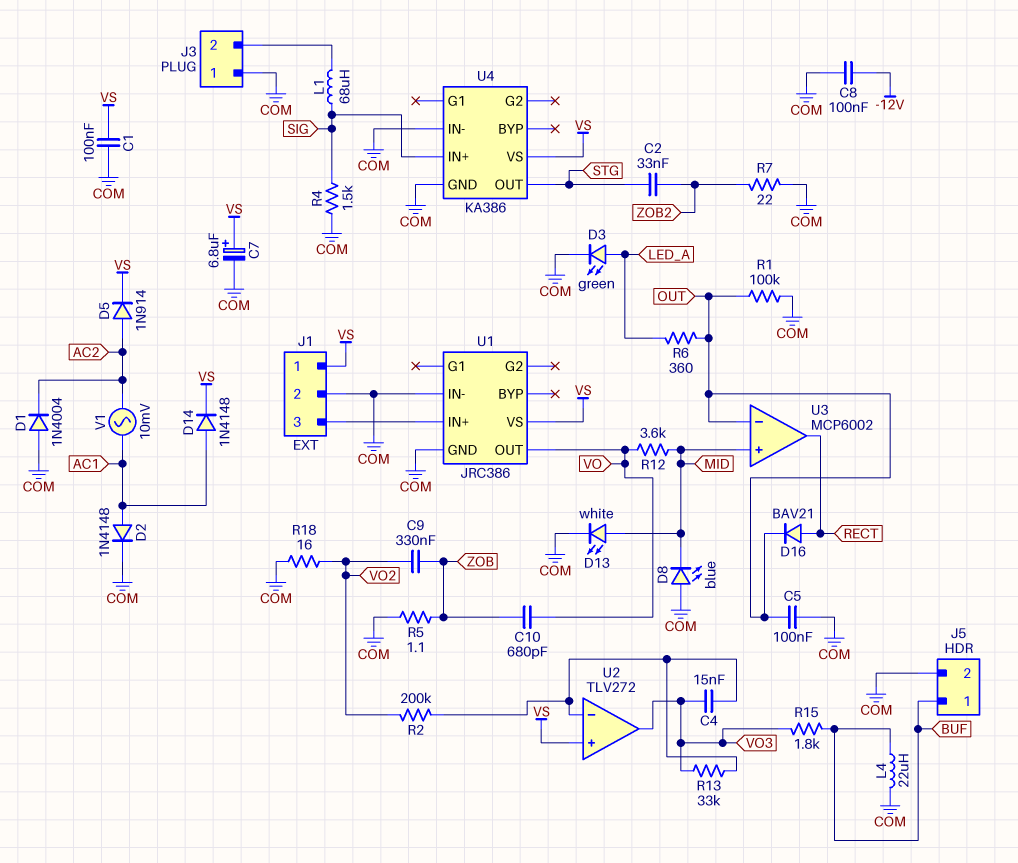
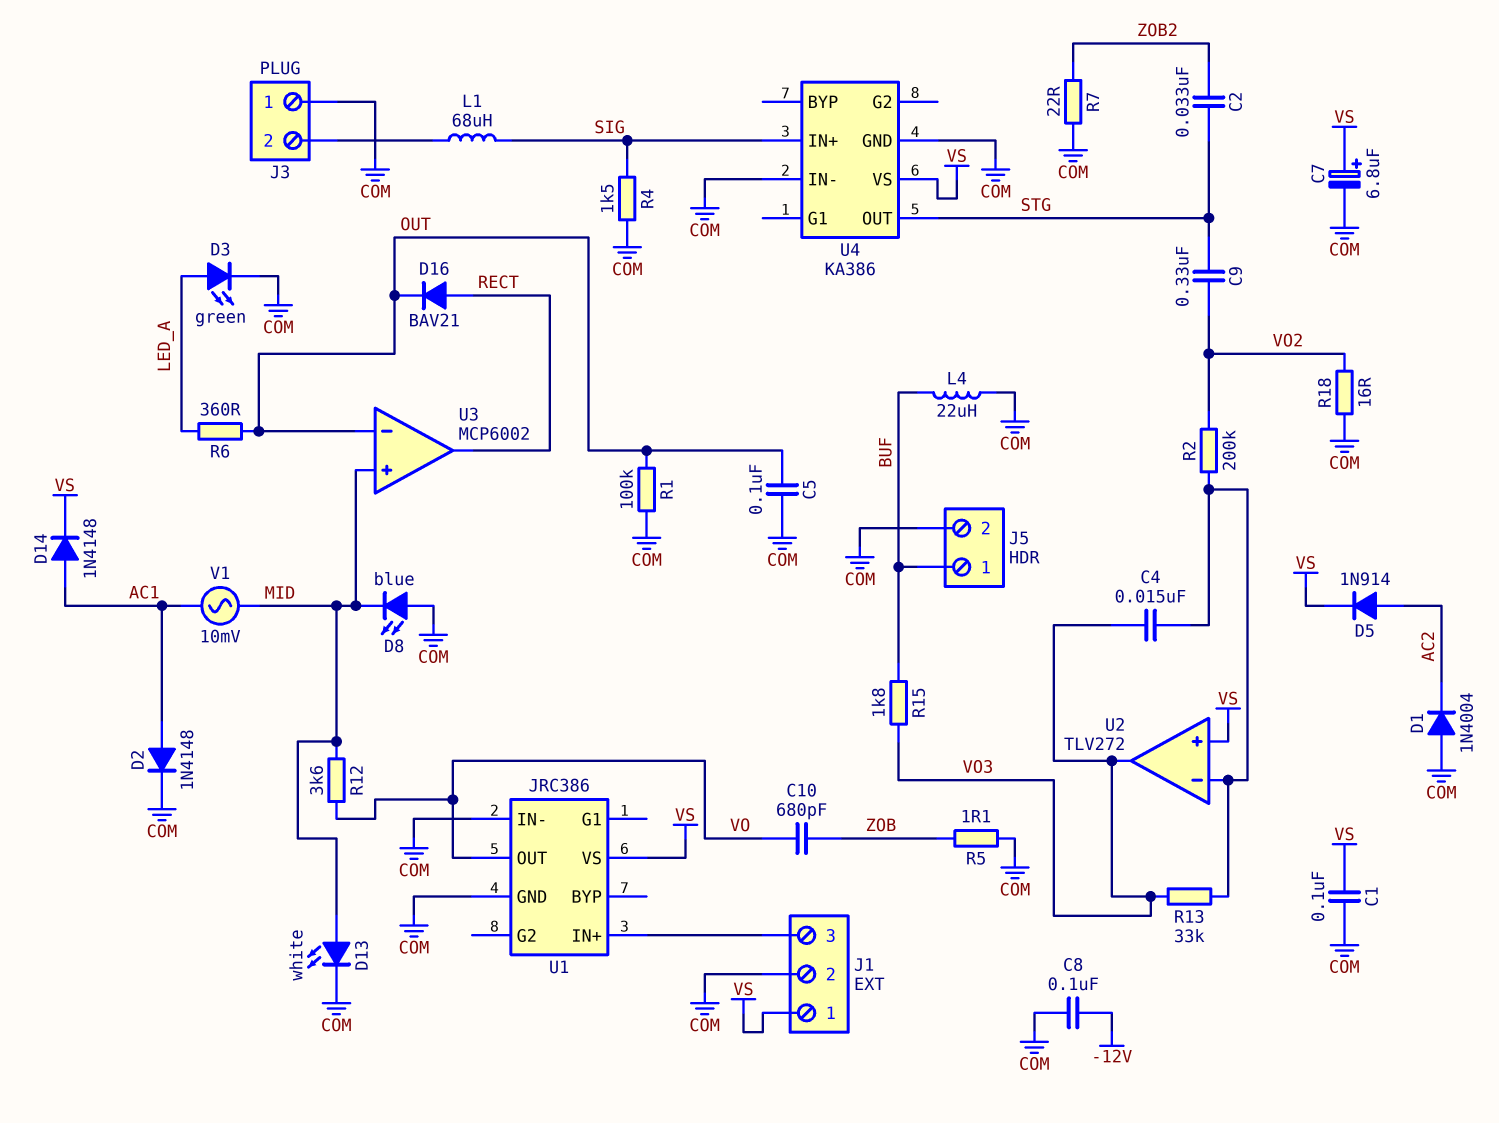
C9: 330nF (VO2, ZOB) -> 330nF (STG, VO2)
V1: AC 10mV (AC1, AC2) -> AC 10mV (AC1, MID)

